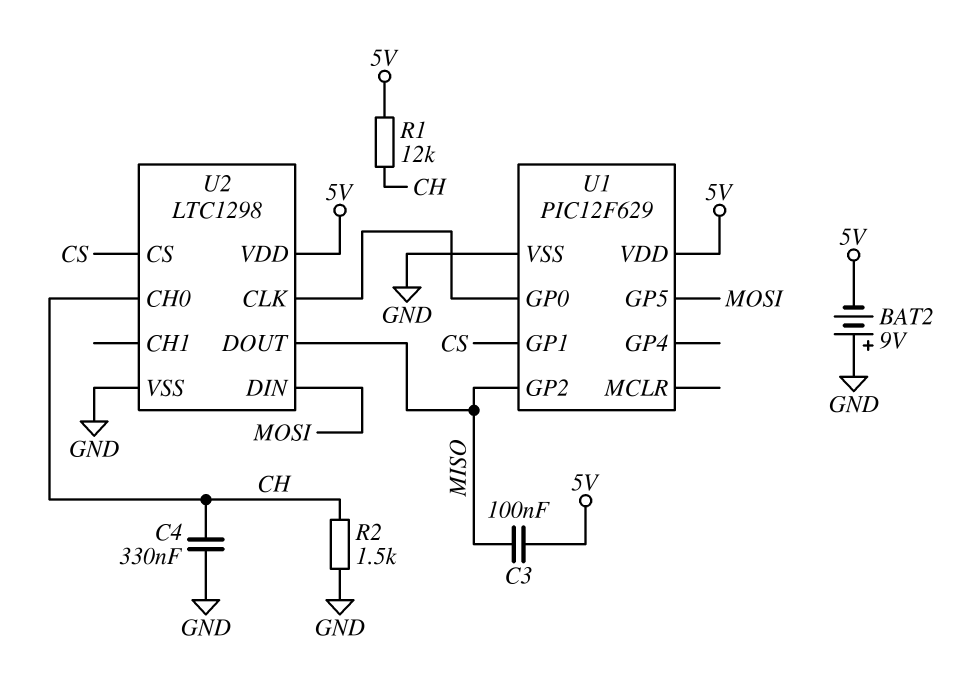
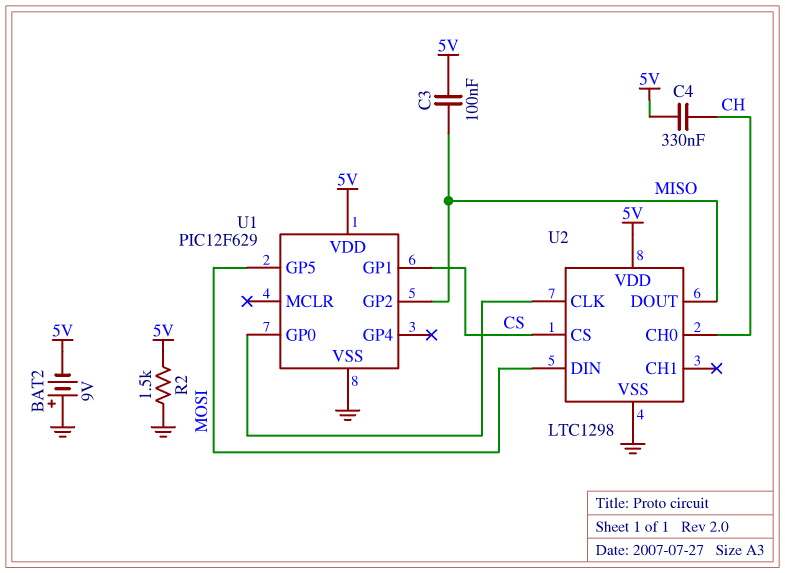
C4: 330nF (CH, GND) -> 330nF (5V, CH)
R1: 12k (5V, CH) -> none
R2: 1.5k (CH, GND) -> 1.5k (5V, GND)

